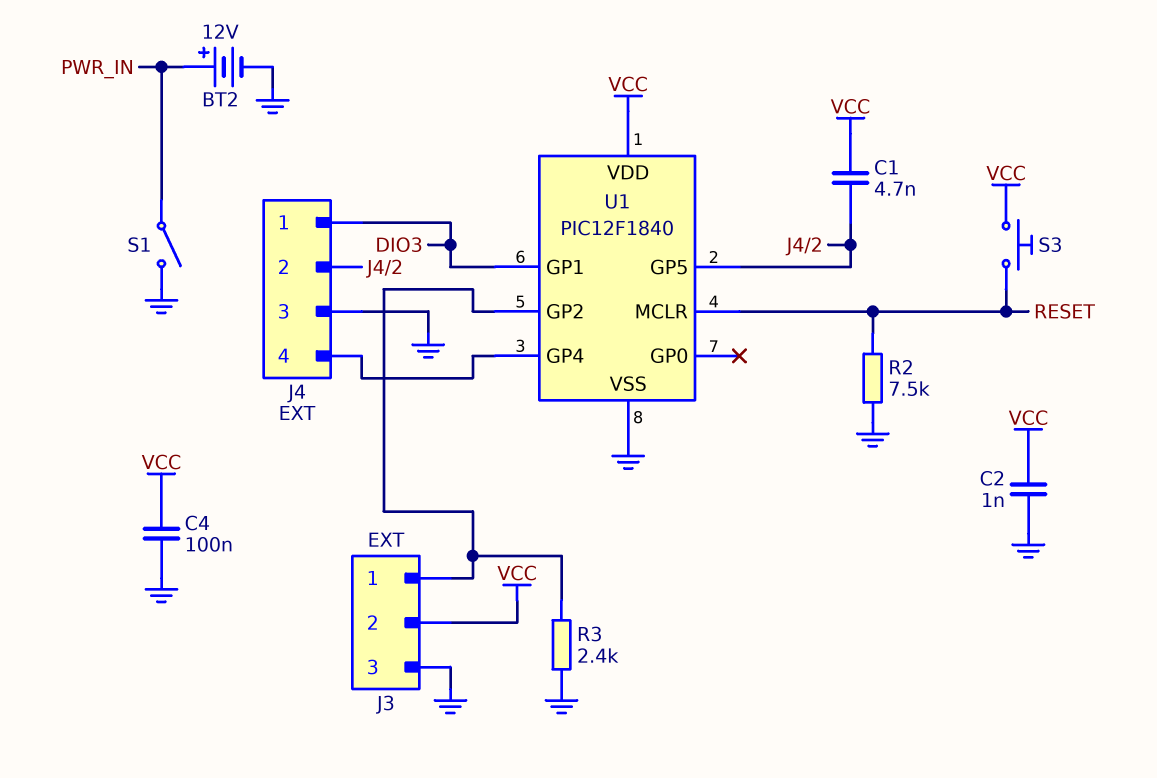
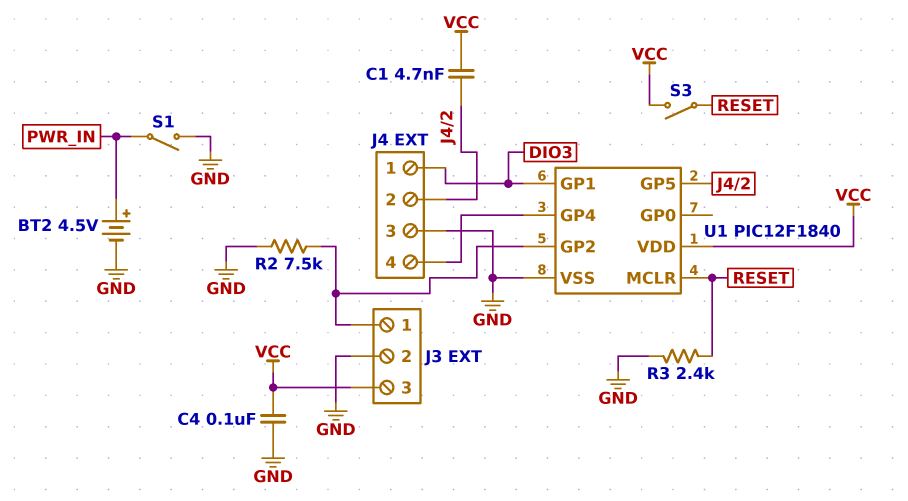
BT2: 12V (plus PWR_IN, minus GND) -> 4.5V (plus PWR_IN, minus GND)
C2: 1nF (GND, VCC) -> none
J3 pin 2: VCC -> GND
J3 pin 3: GND -> VCC
R2: 7.5k (GND, RESET) -> 7.5k (GND, J3/1)
R3: 2.4k (GND, J3/1) -> 2.4k (GND, RESET)
S3: button (RESET, VCC) -> switch (RESET, VCC)

